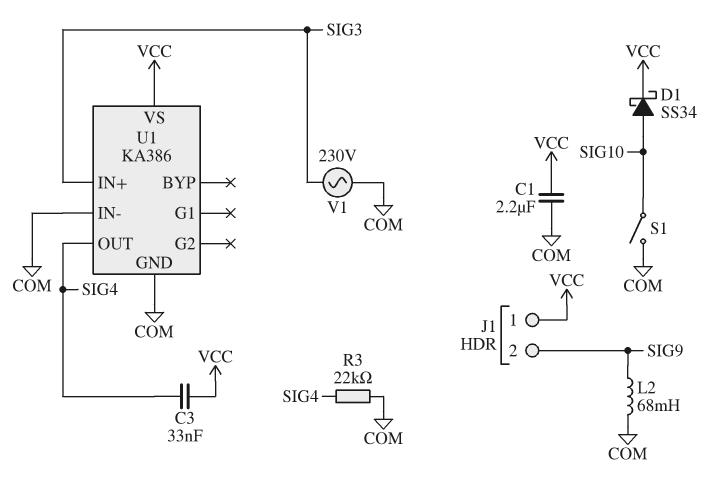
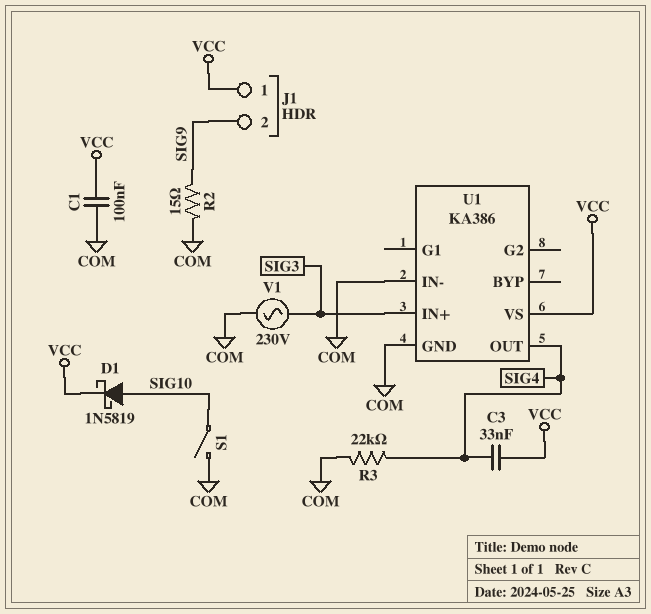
C1: 2.2uF (COM, VCC) -> 100nF (COM, VCC)
D1: schottky SS34 (A SIG10, K VCC) -> schottky 1N5819 (A SIG10, K VCC)
L2: 68mH (COM, SIG9) -> none
R2: none -> 15 (COM, SIG9)

